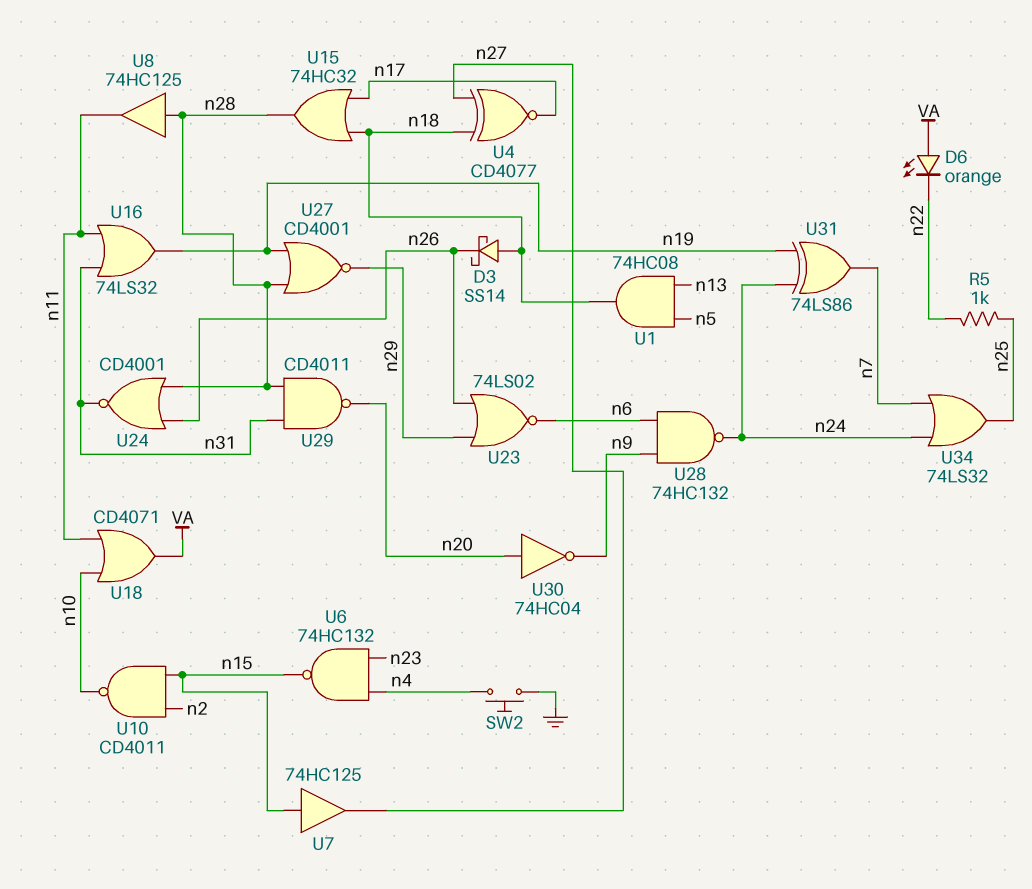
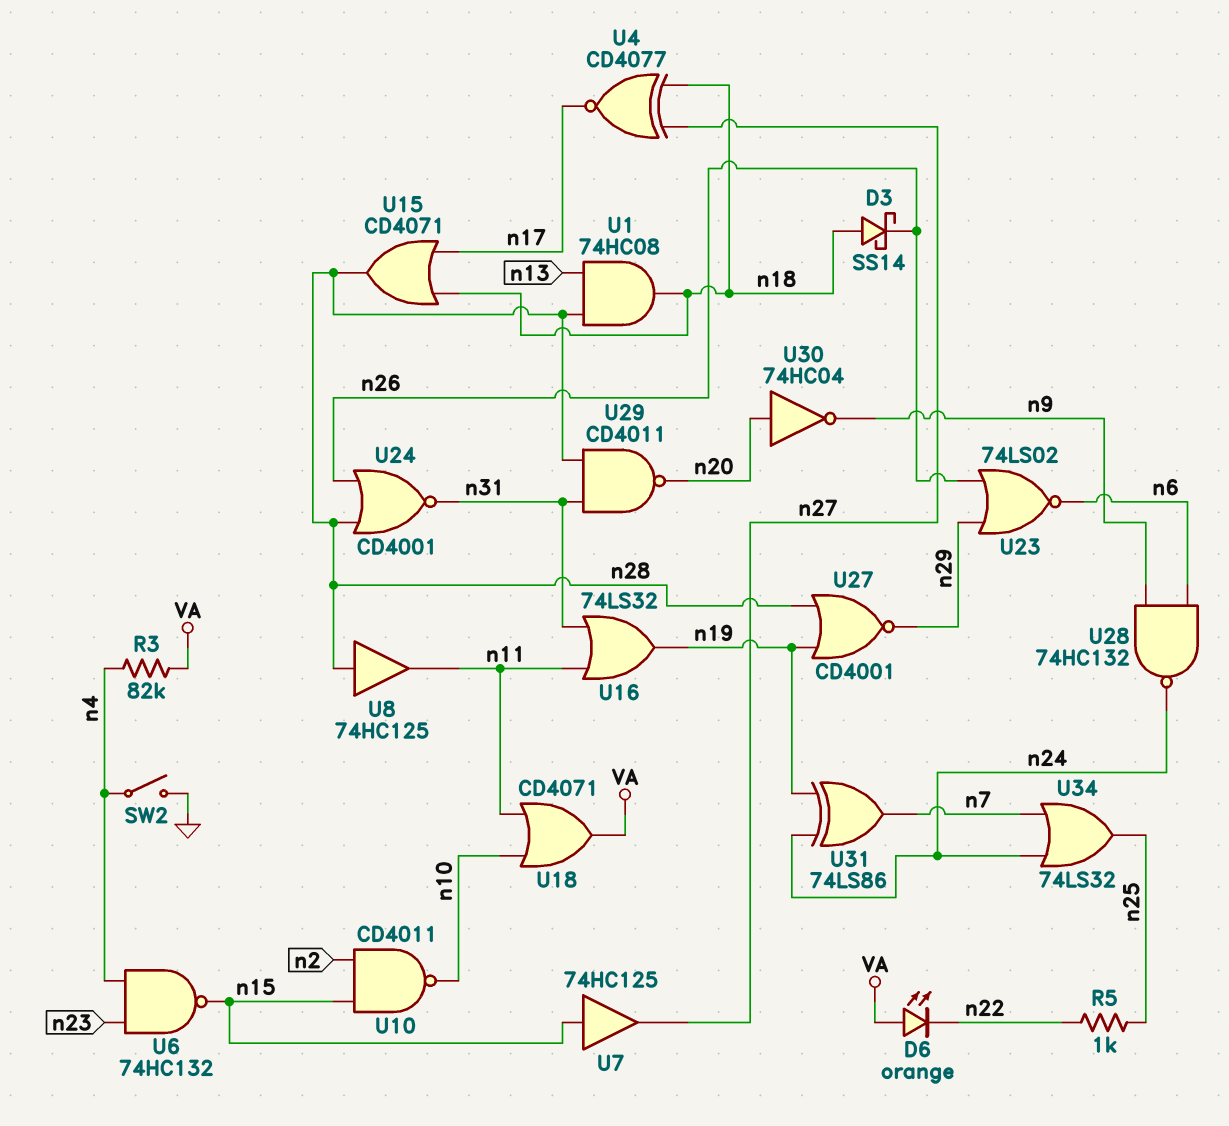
R3: none -> 82k (VA, n4)
SW2: button (GND, n4) -> switch (GND, n4)
U1: AND 74HC08 (in n5, in n13, out n18) -> AND 74HC08 (in n13, in n28, out n18)
U15: OR 74HC32 (in n17, in n18, out n28) -> OR CD4071 (in n17, in n18, out n28)

